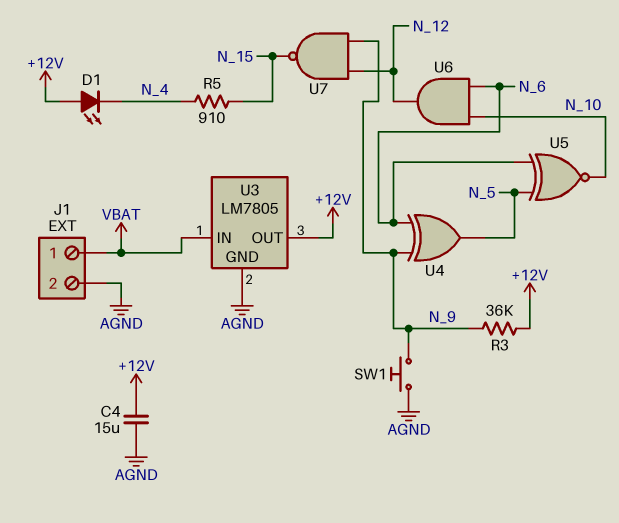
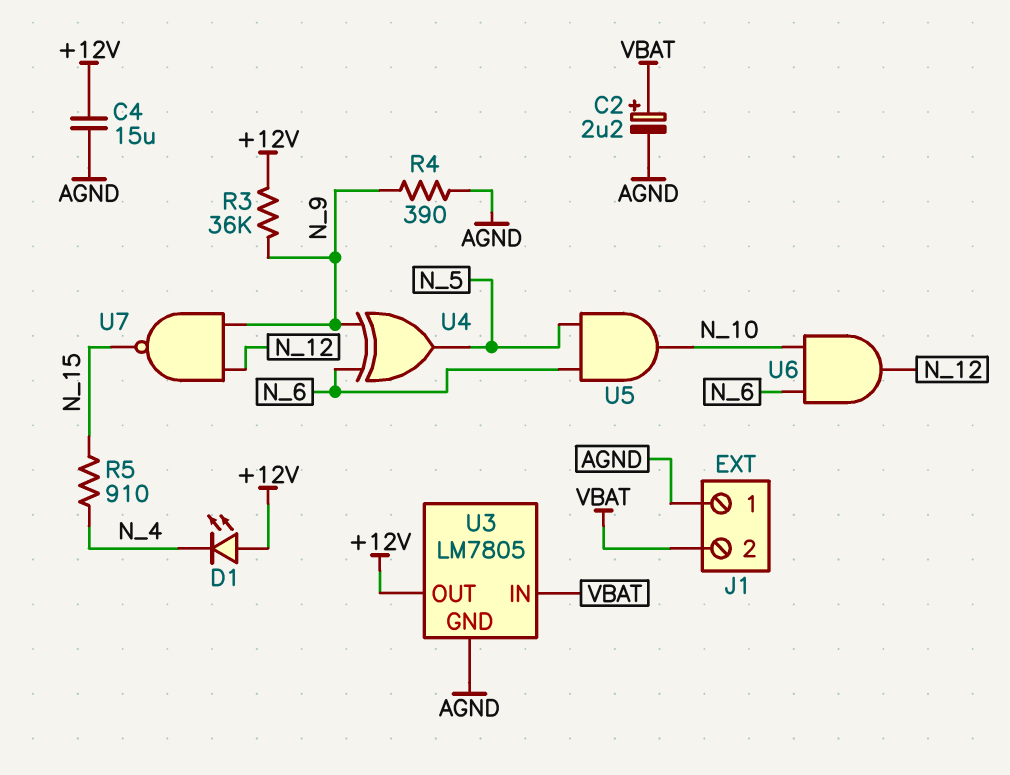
C2: none -> 2.2uF (plus VBAT, minus AGND)
J1 pin 1: VBAT -> AGND
J1 pin 2: AGND -> VBAT
R4: none -> 390 (AGND, N_9)
SW1: button (AGND, N_9) -> none
U5: XNOR (in N_5, in N_6, out N_10) -> AND (in N_5, in N_6, out N_10)

